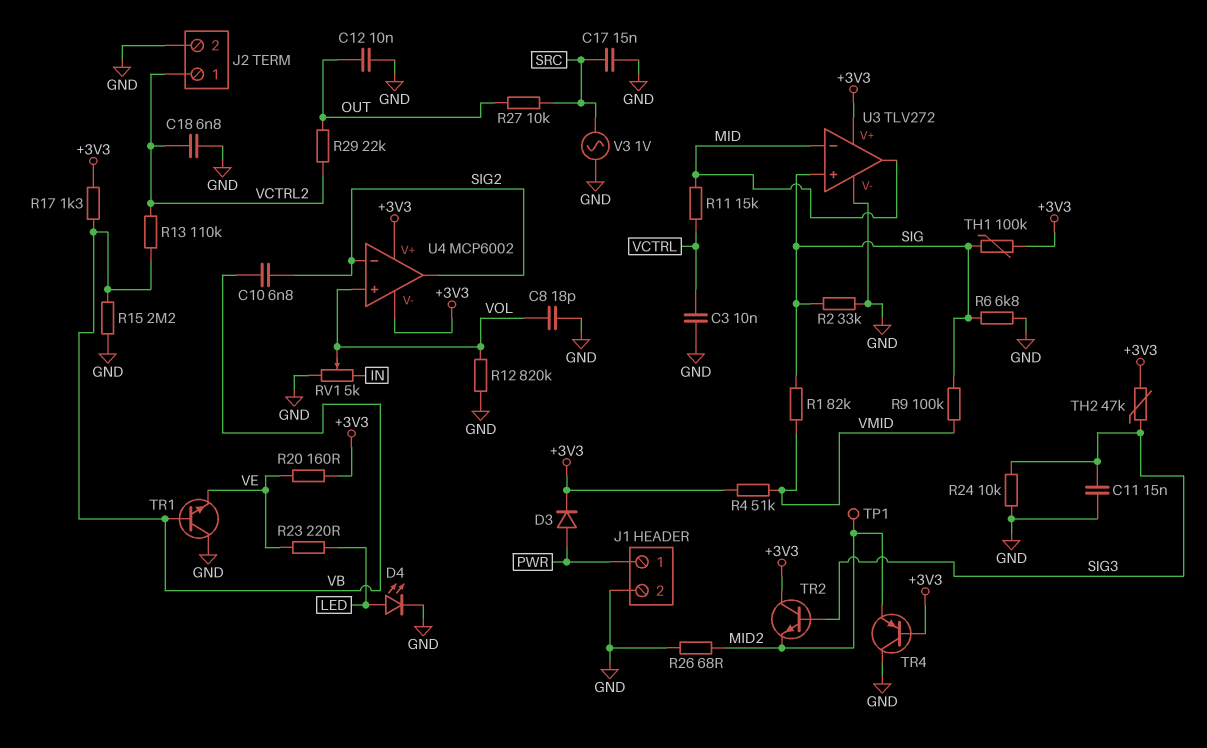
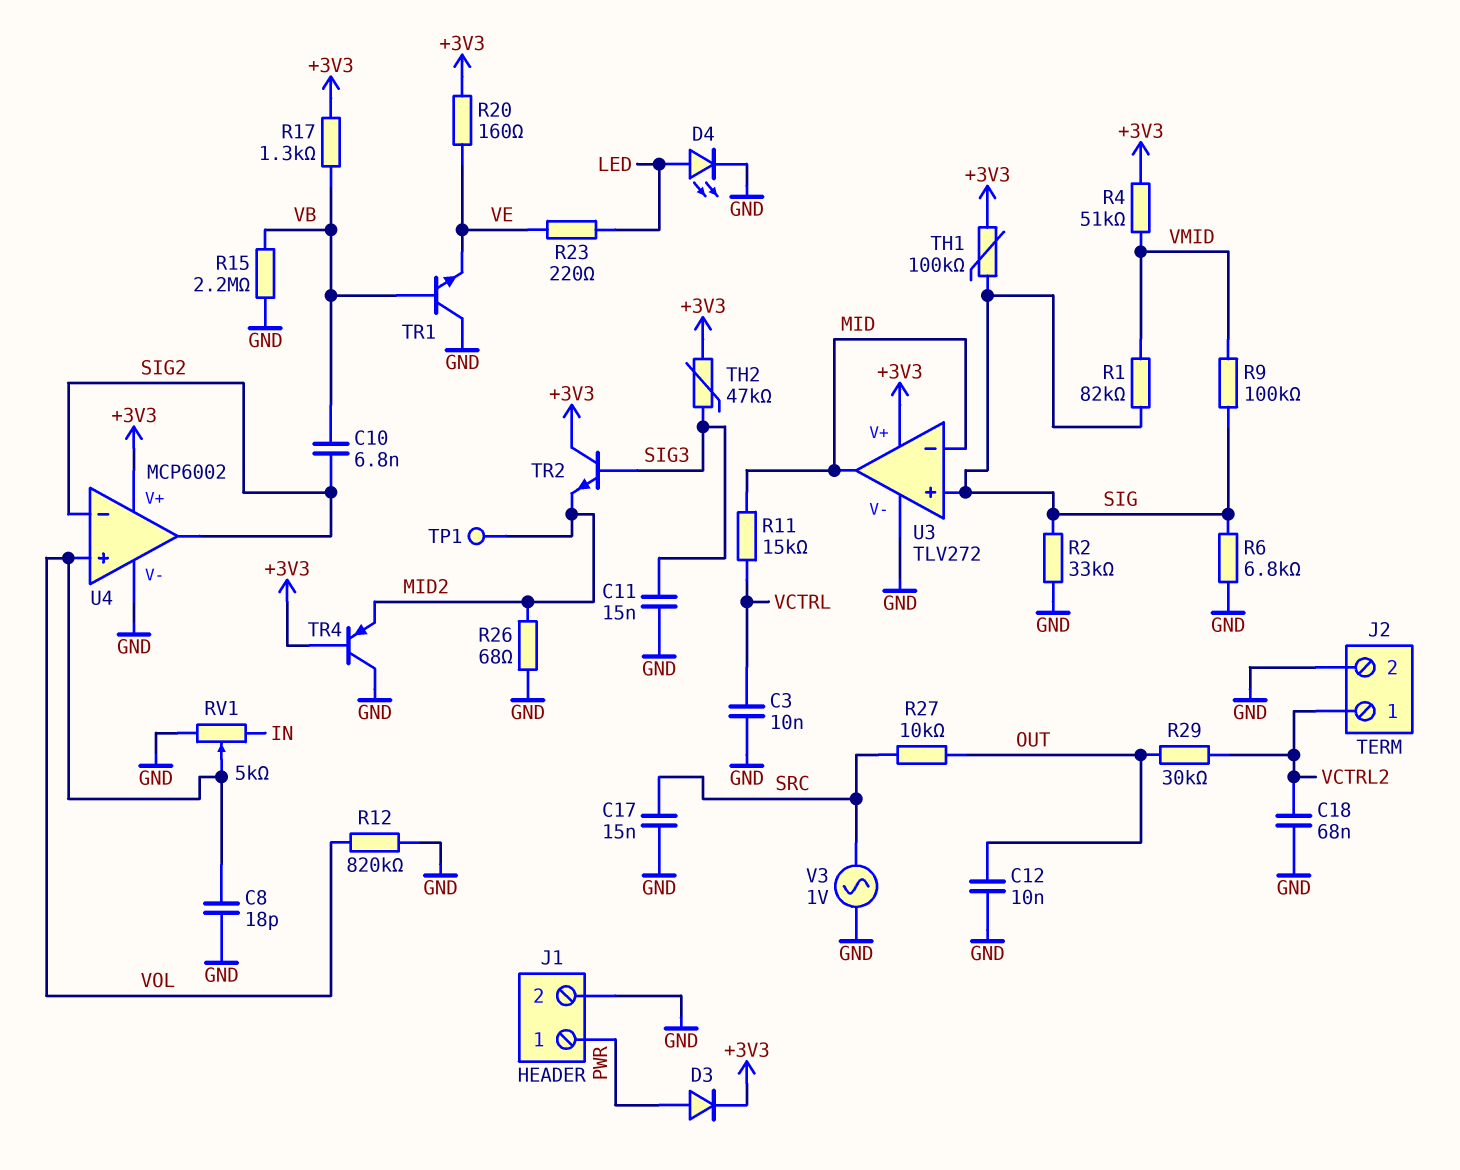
C18: 6.8nF (GND, VCTRL2) -> 68nF (GND, VCTRL2)
R13: 110k (VB, VCTRL2) -> none
R24: 10k (GND, SIG3) -> none
R29: 22k (OUT, VCTRL2) -> 30k (OUT, VCTRL2)
U4 pin V-: +3V3 -> GND

